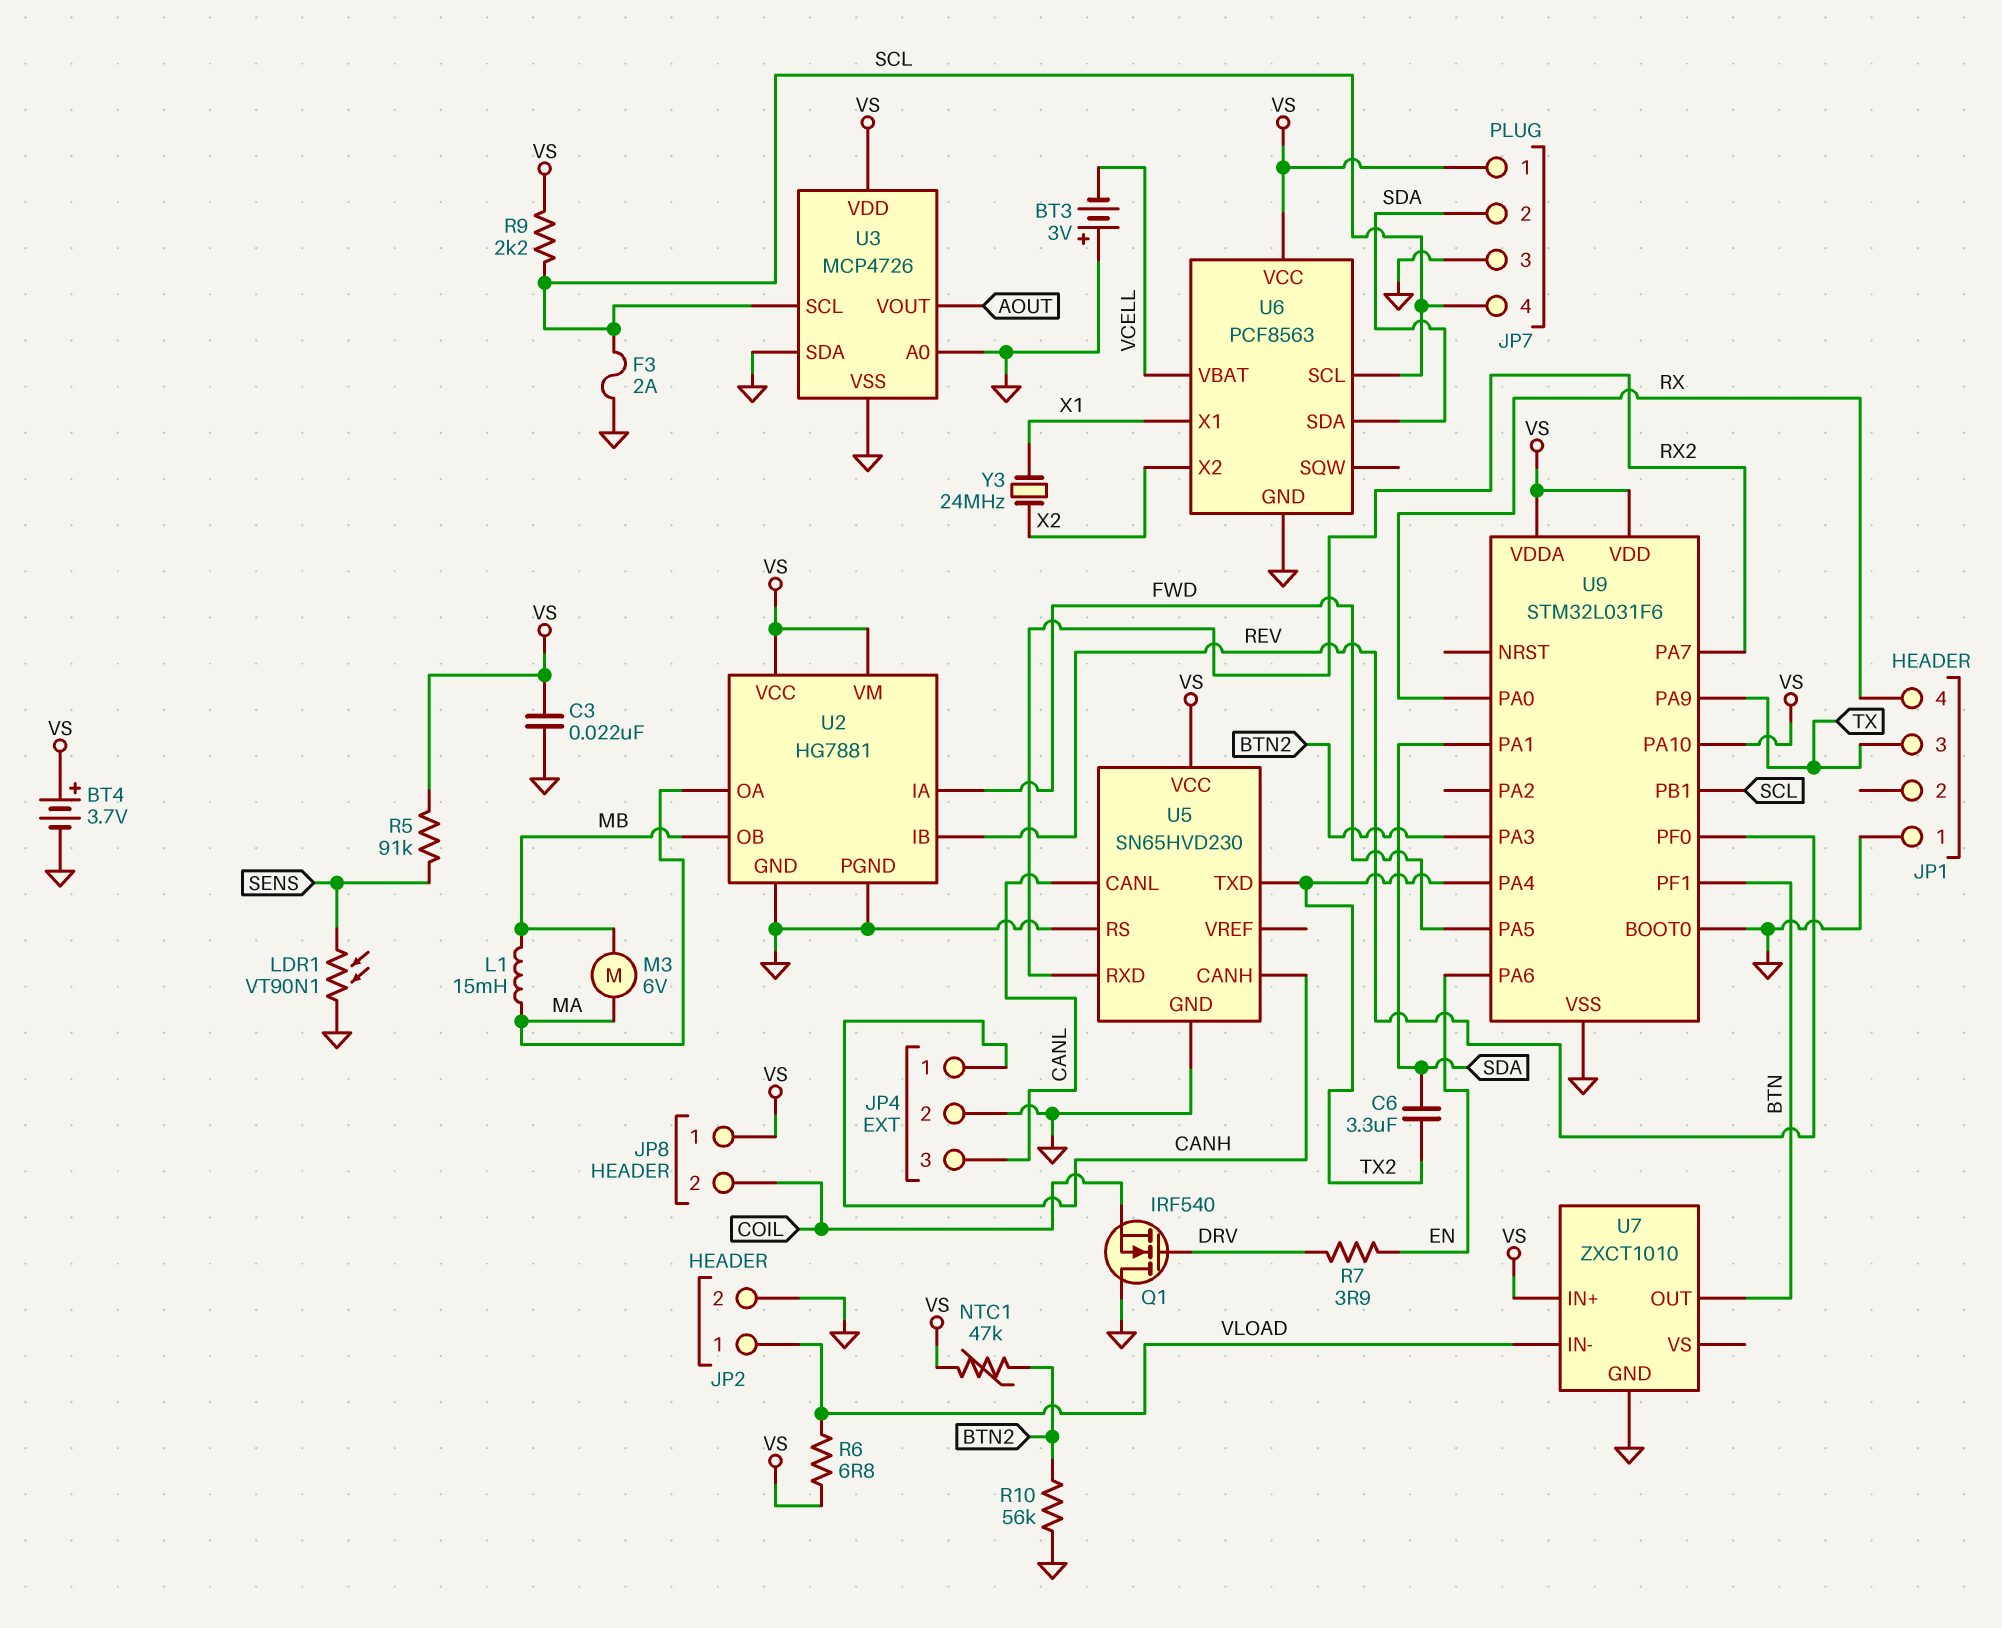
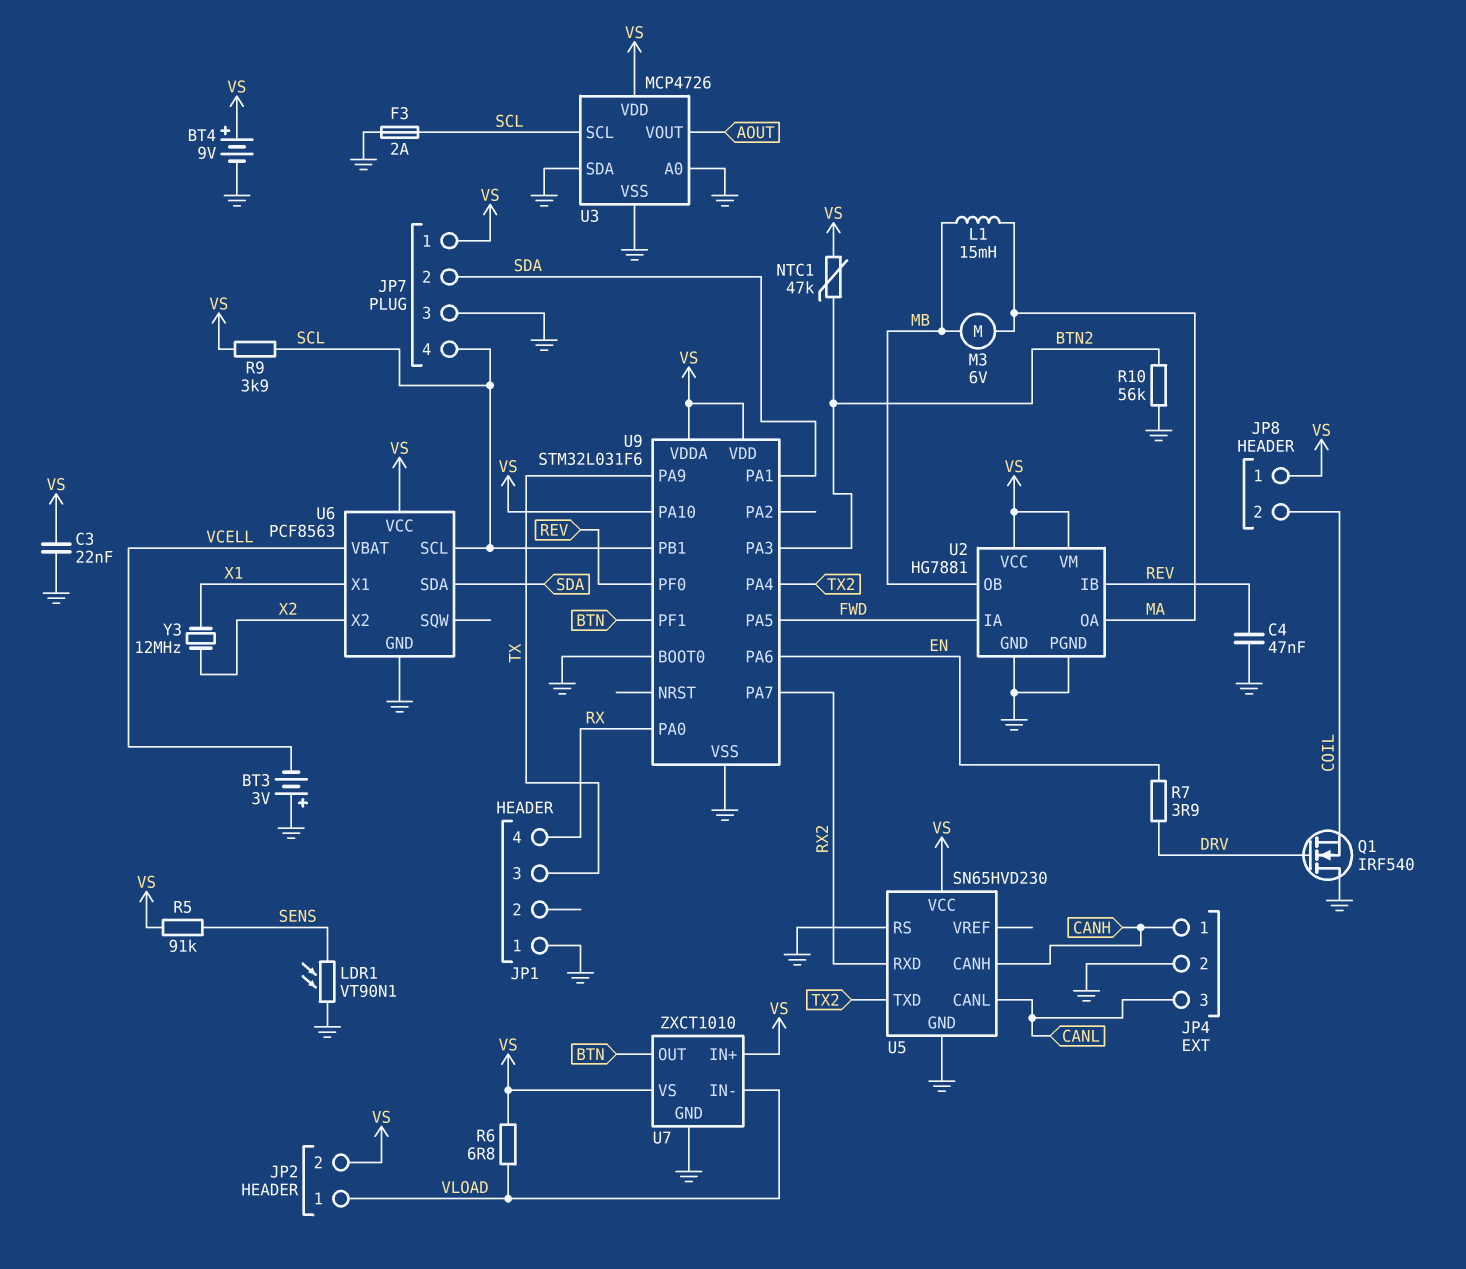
BT4: 3.7V (plus VS, minus GND) -> 9V (plus VS, minus GND)
C4: none -> 47nF (GND, REV)
C6: 3.3uF (SDA, TX2) -> none
JP2 pin 2: GND -> VS
R9: 2.2k (SCL, VS) -> 3.9k (SCL, VS)
U7 pin VS: none -> VS
Y3: 24MHz (X1, X2) -> 12MHz (X1, X2)

